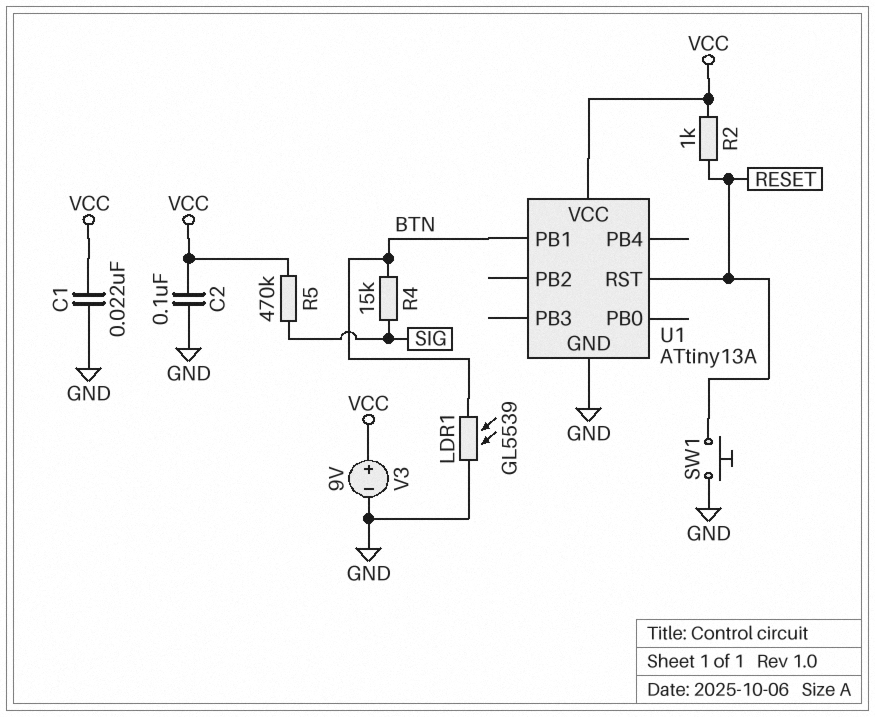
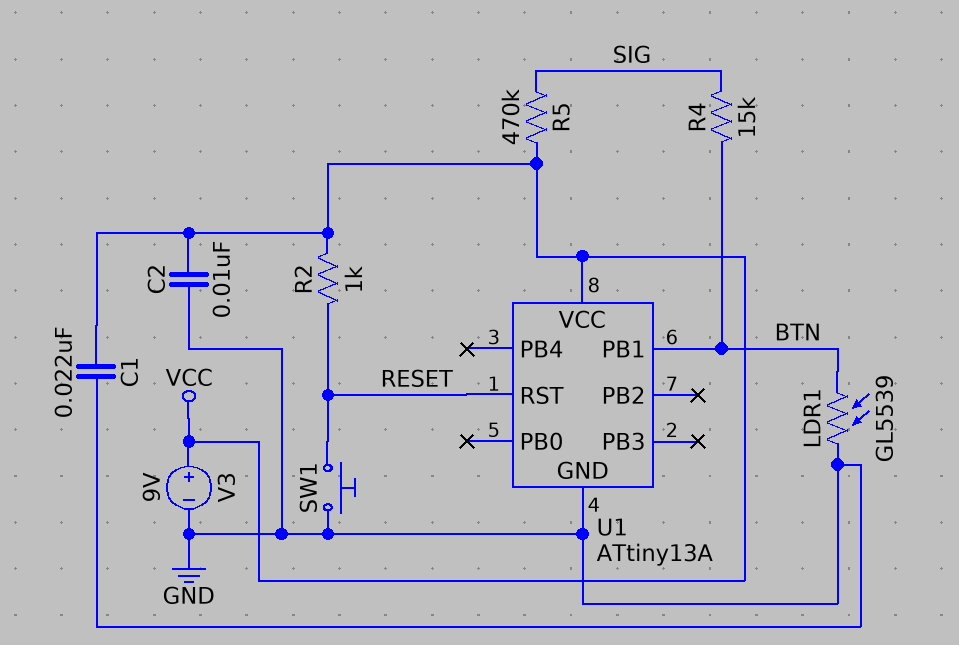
C2: 100nF (GND, VCC) -> 10nF (GND, VCC)

